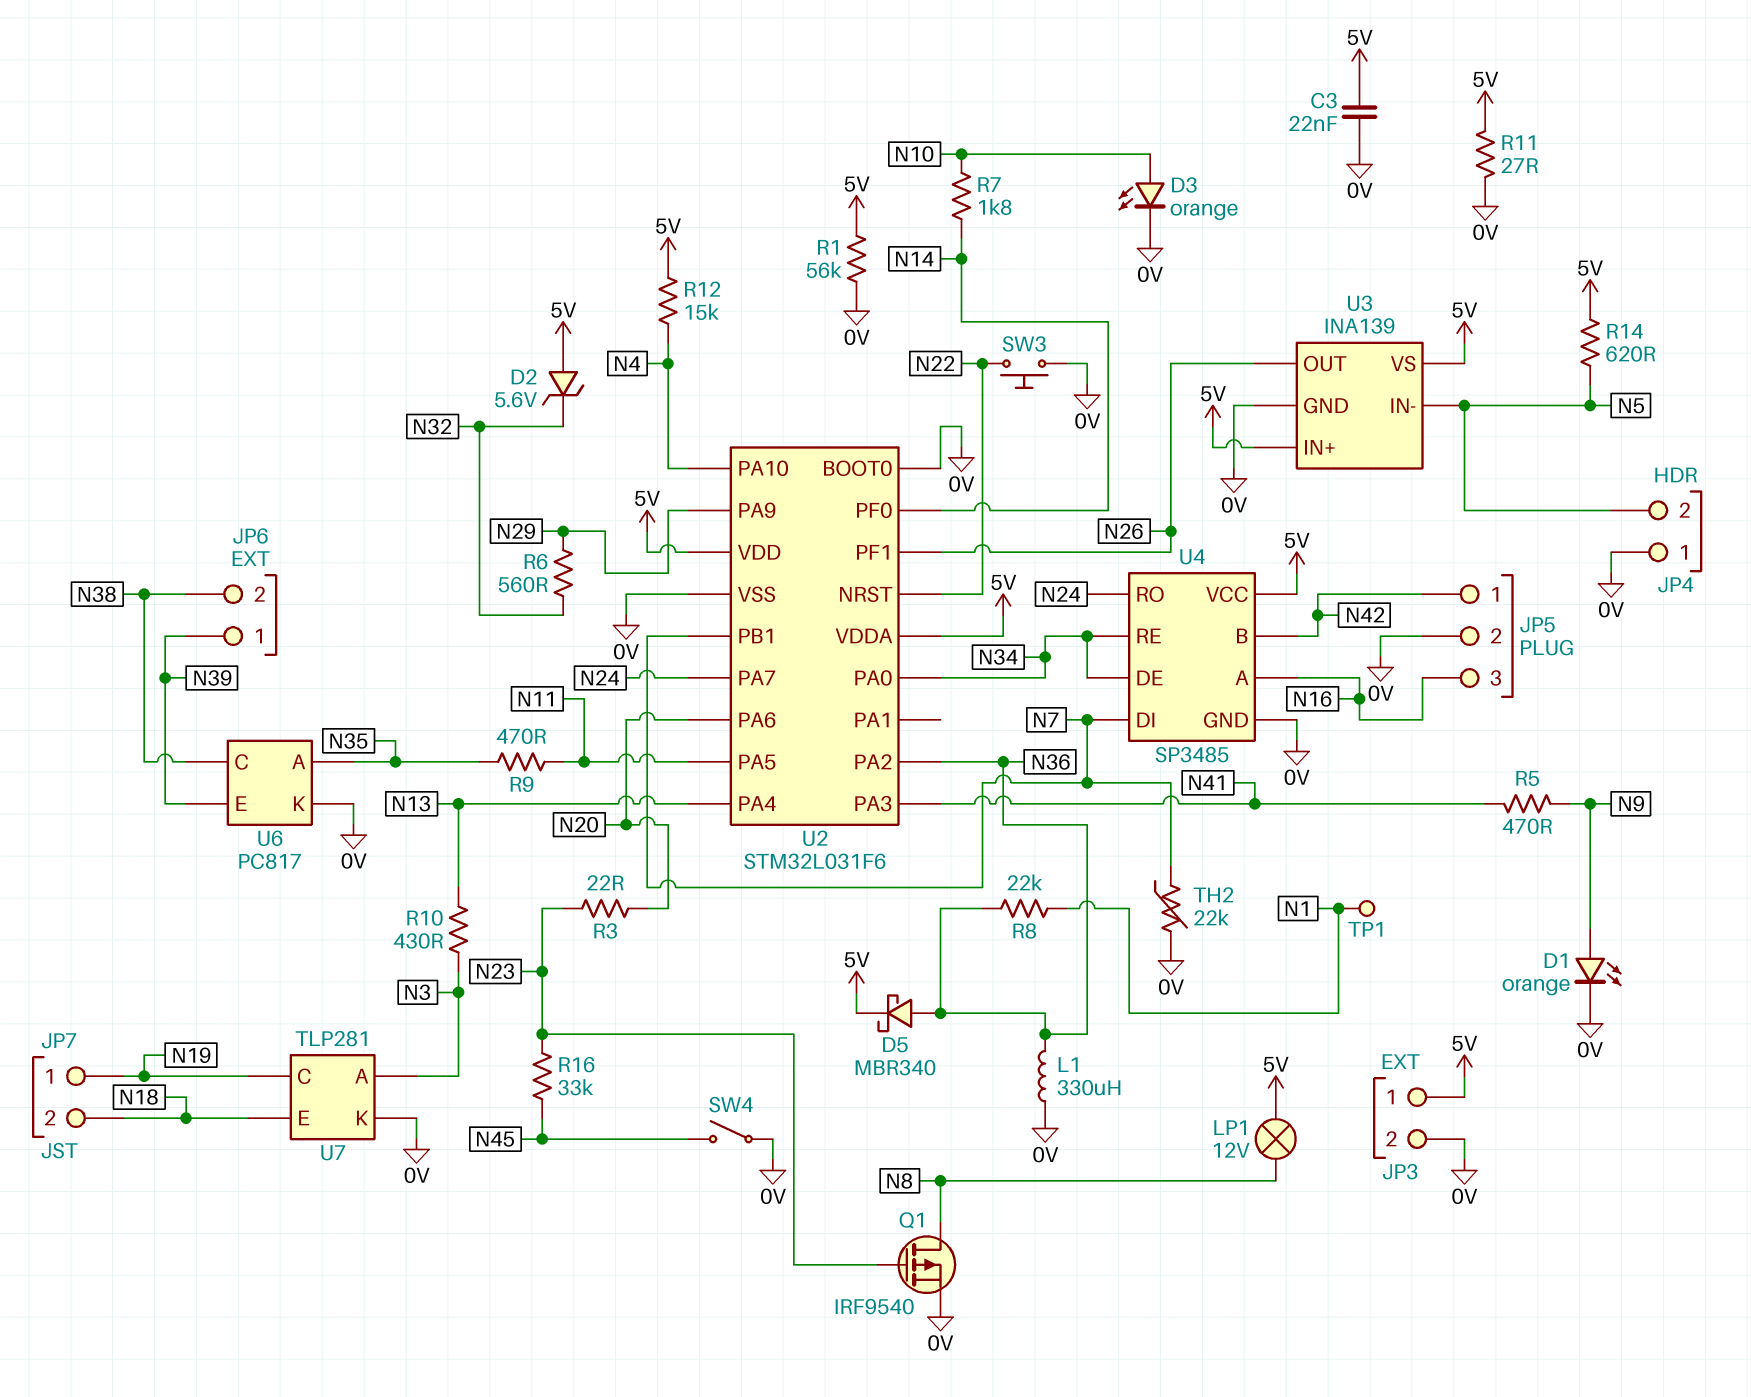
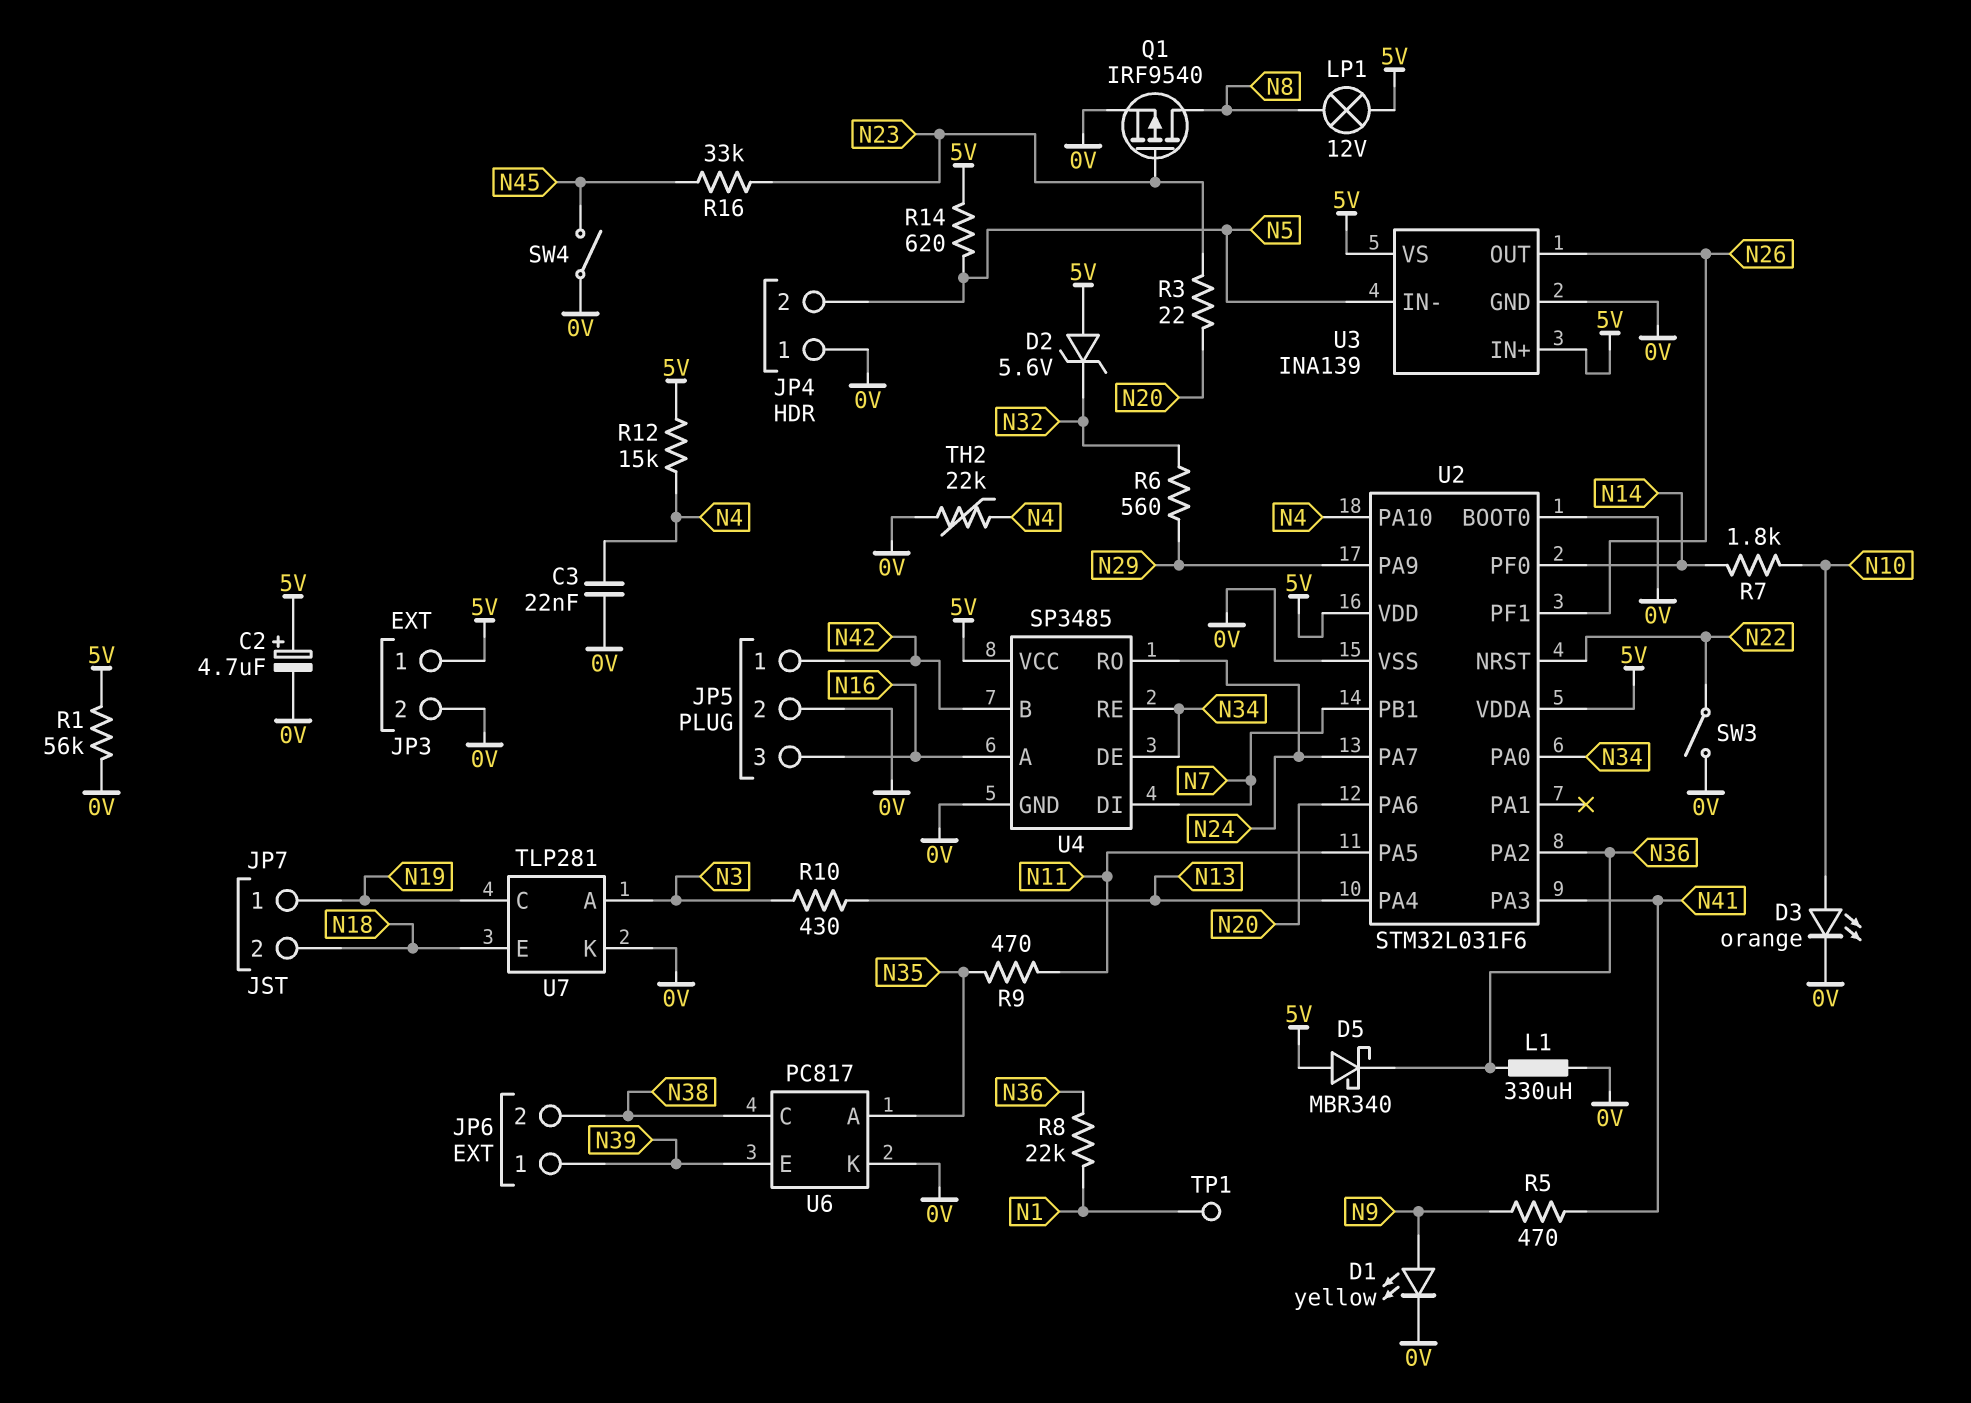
C2: none -> 4.7uF (plus 5V, minus 0V)
C3: 22nF (0V, 5V) -> 22nF (0V, N4)
D1: LED orange (A N9, K 0V) -> LED yellow (A N9, K 0V)
D5: schottky MBR340 (A N36, K 5V) -> schottky MBR340 (A 5V, K N36)
R11: 27 (0V, 5V) -> none
SW3: button (0V, N22) -> switch (0V, N22)
TH2: 22k (0V, N7) -> 22k (0V, N4)

